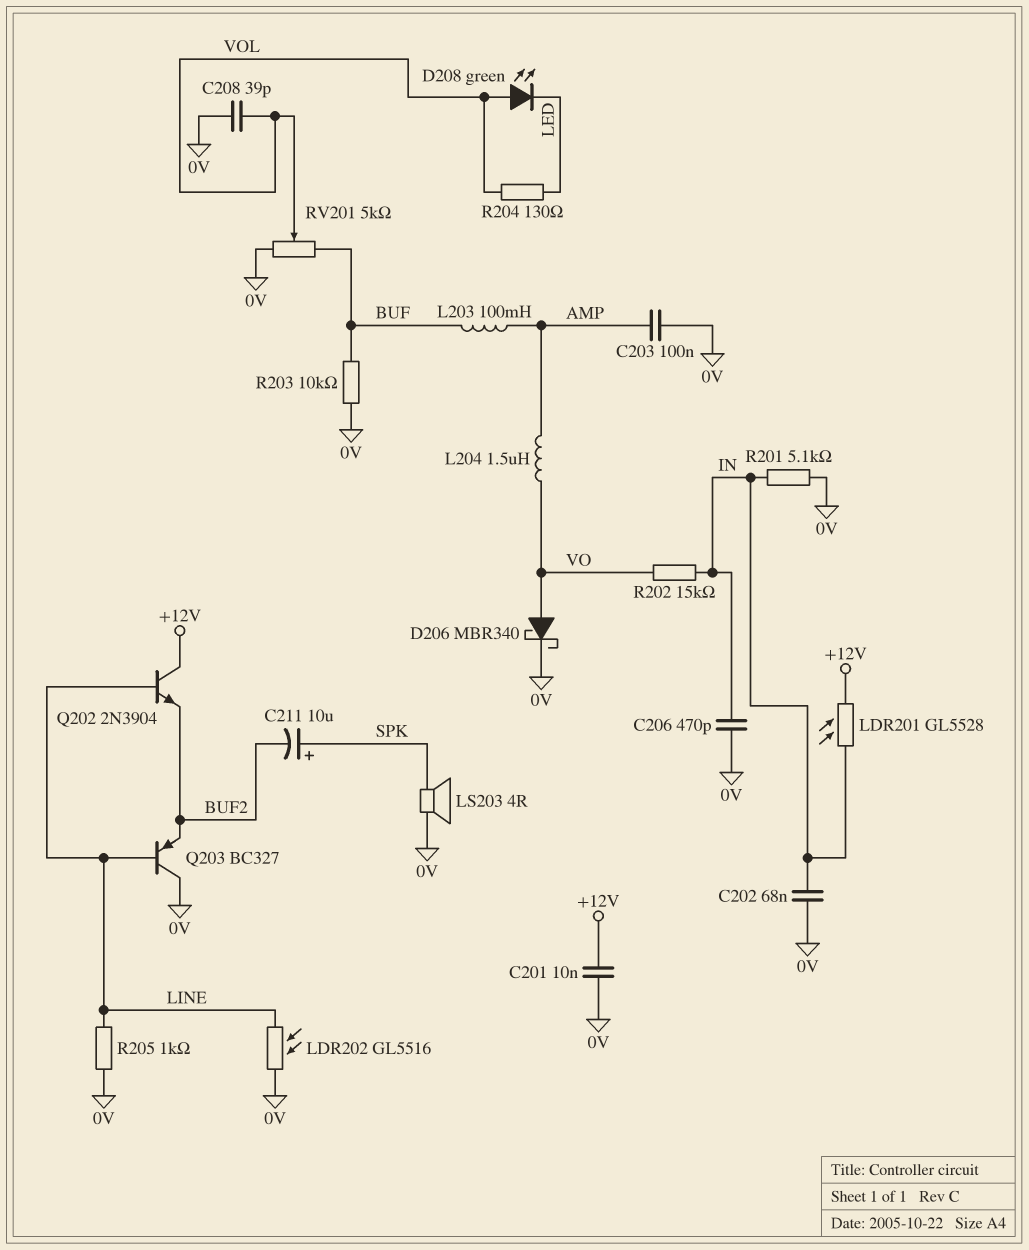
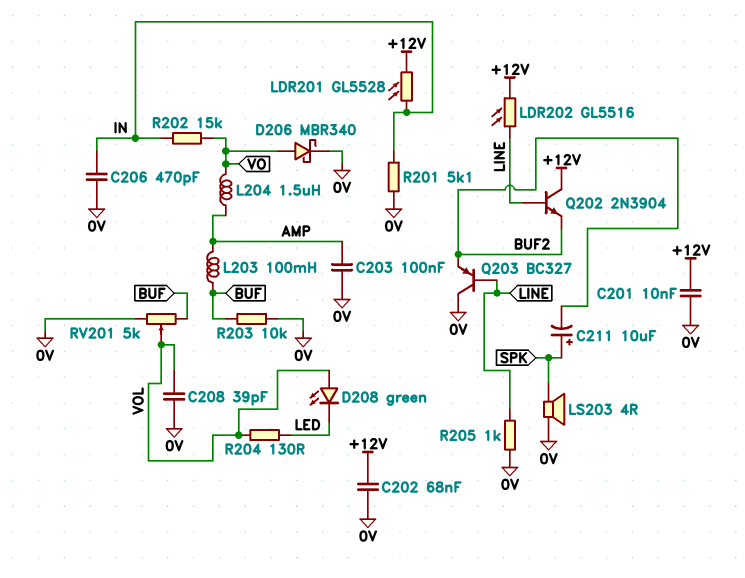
C202: 68nF (0V, IN) -> 68nF (+12V, 0V)
LDR202: GL5516 (0V, LINE) -> GL5516 (+12V, LINE)

